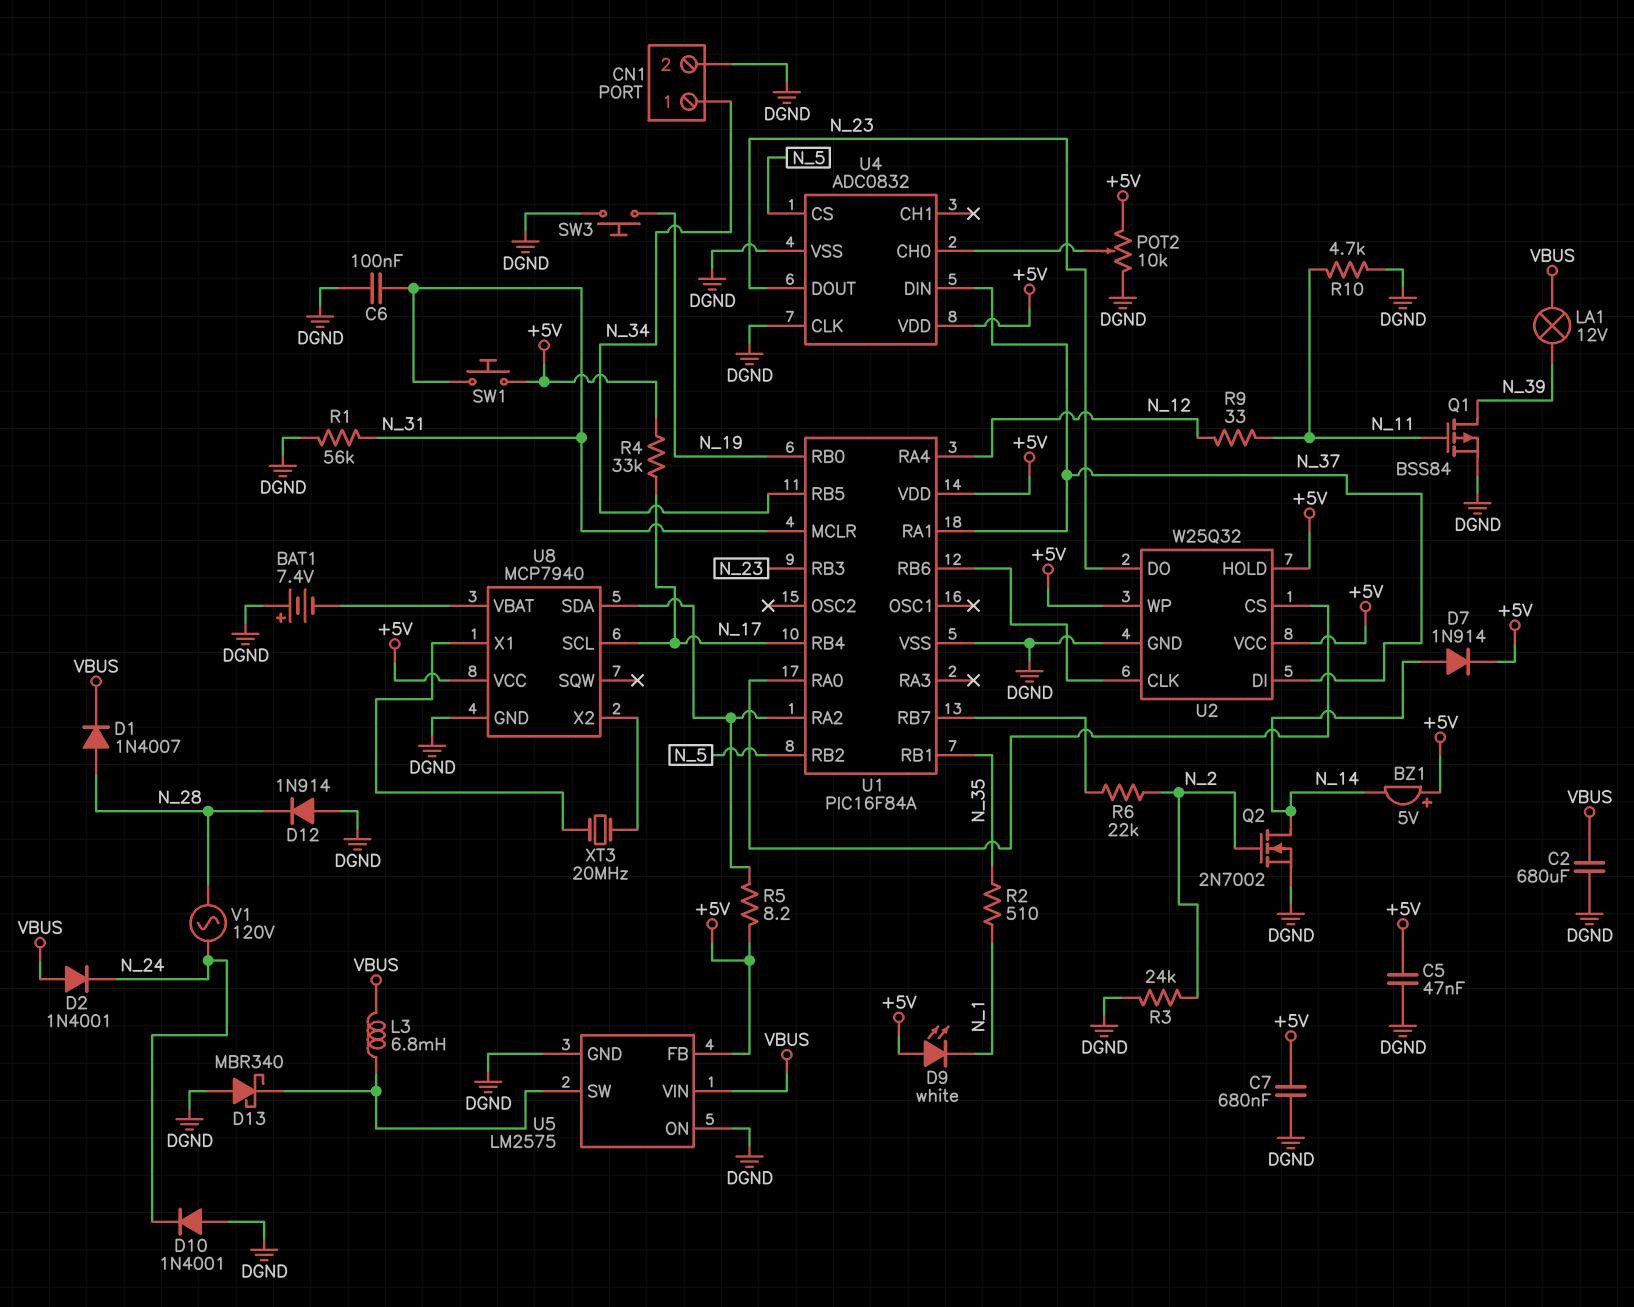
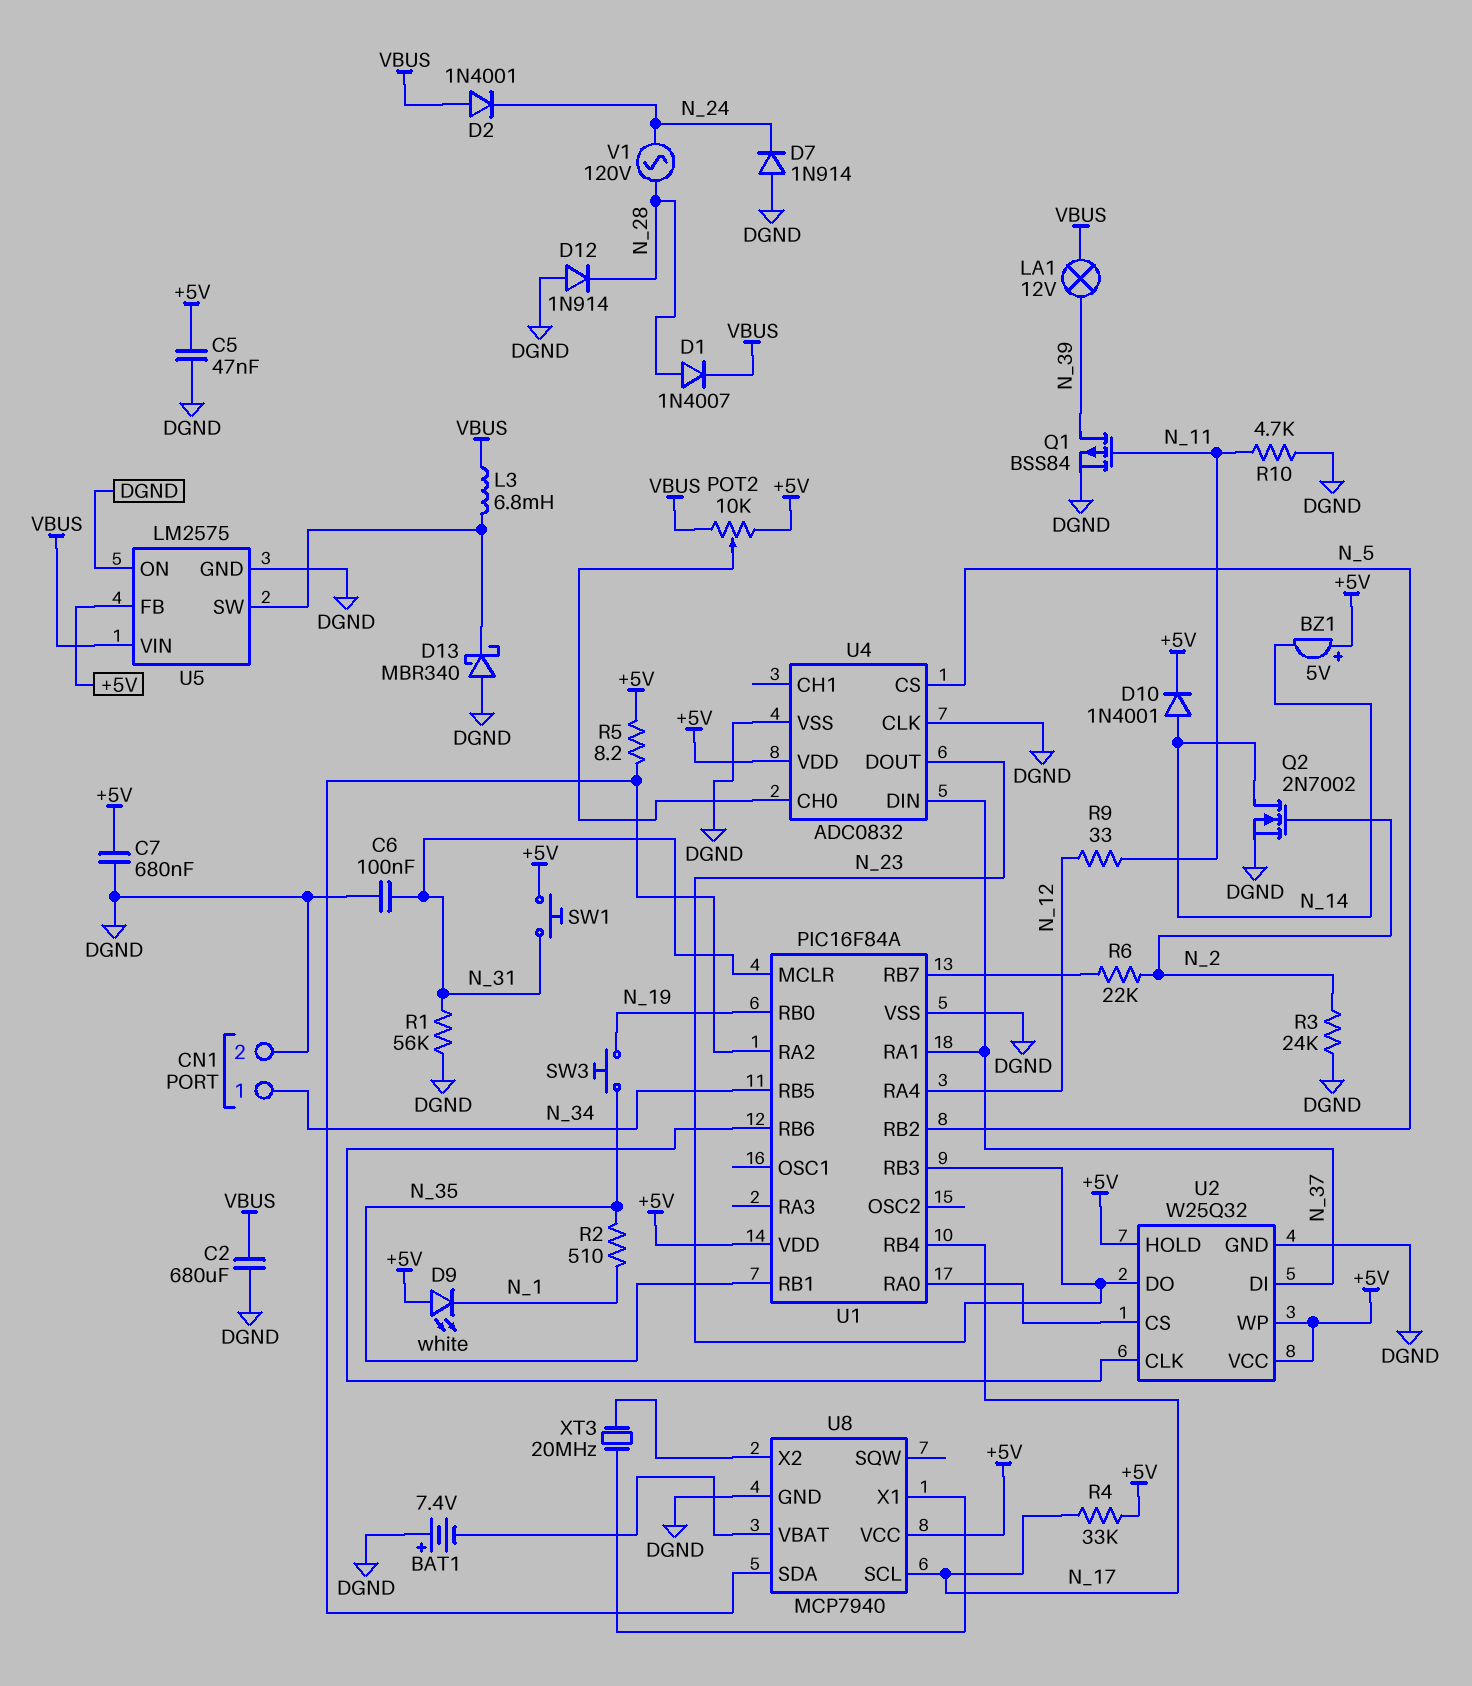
D7: diode 1N914 (A N_14, K +5V) -> diode 1N914 (A DGND, K N_24)
D10: diode 1N4001 (A DGND, K N_24) -> diode 1N4001 (A N_14, K +5V)
POT2: 10k (+5V, DGND, wiper U4/CH0) -> 10k (+5V, VBUS, wiper U4/CH0)
SW3: button (DGND, N_19) -> button (N_19, N_35)

